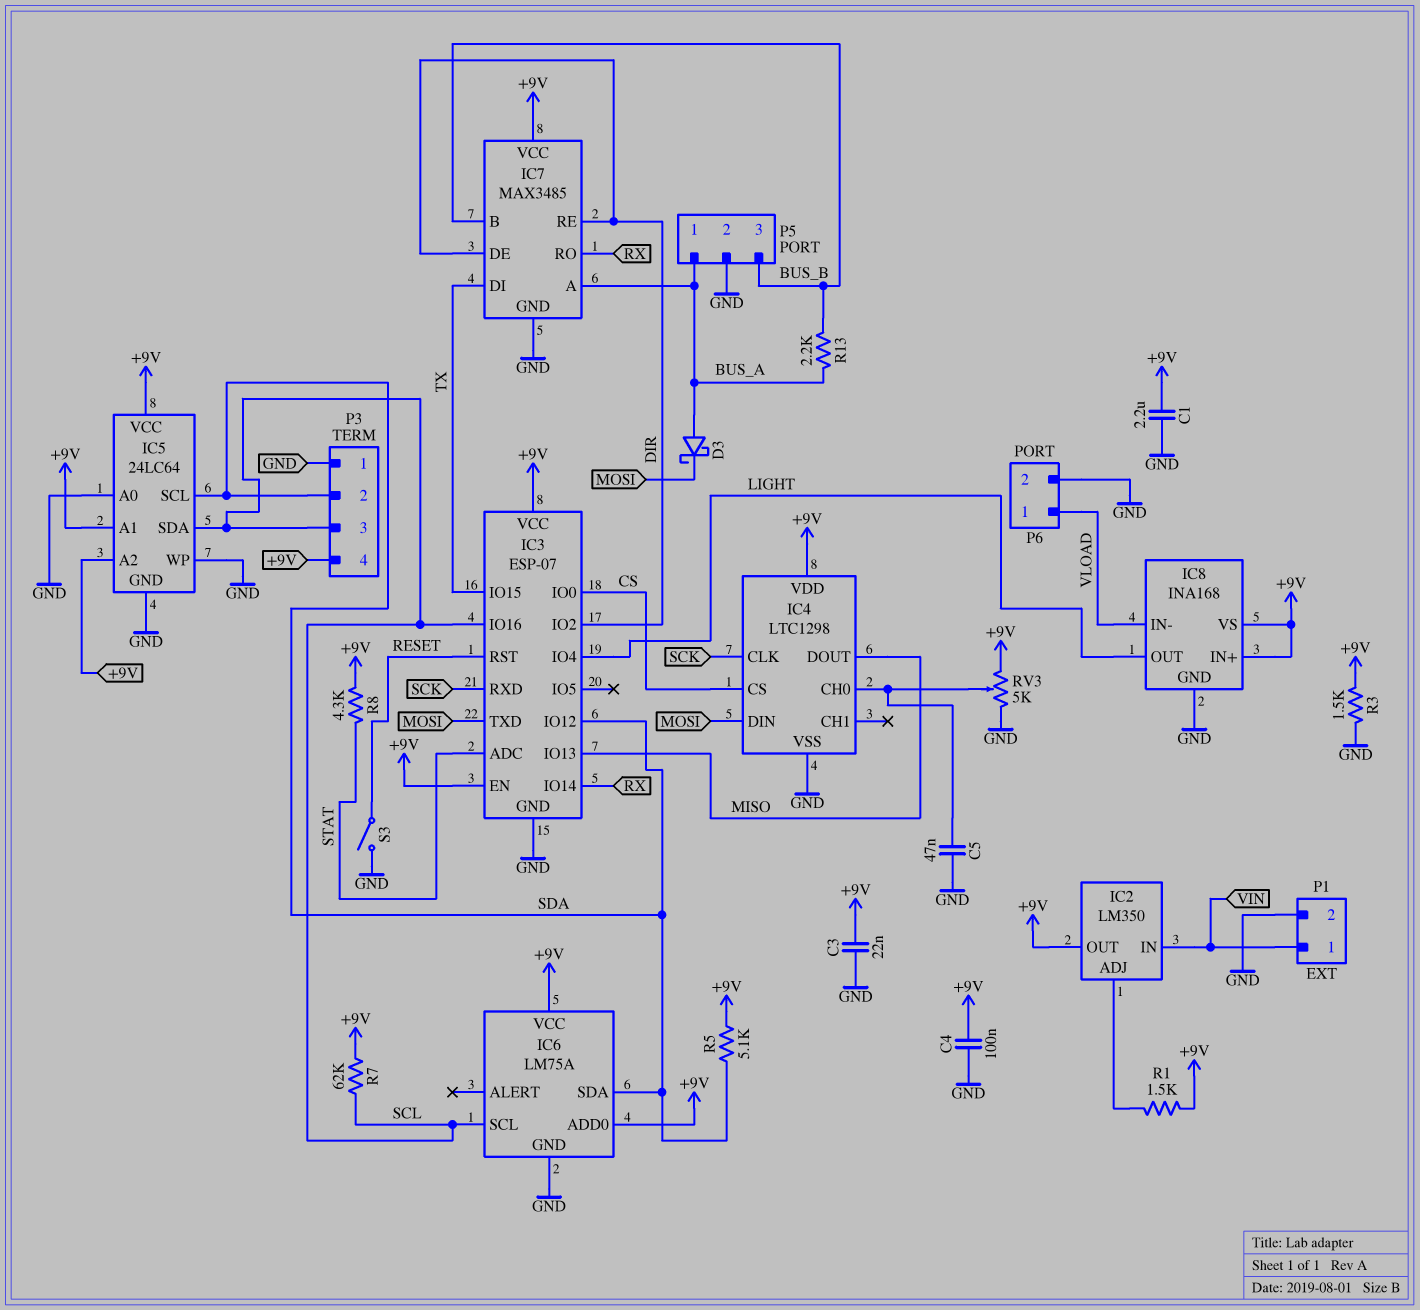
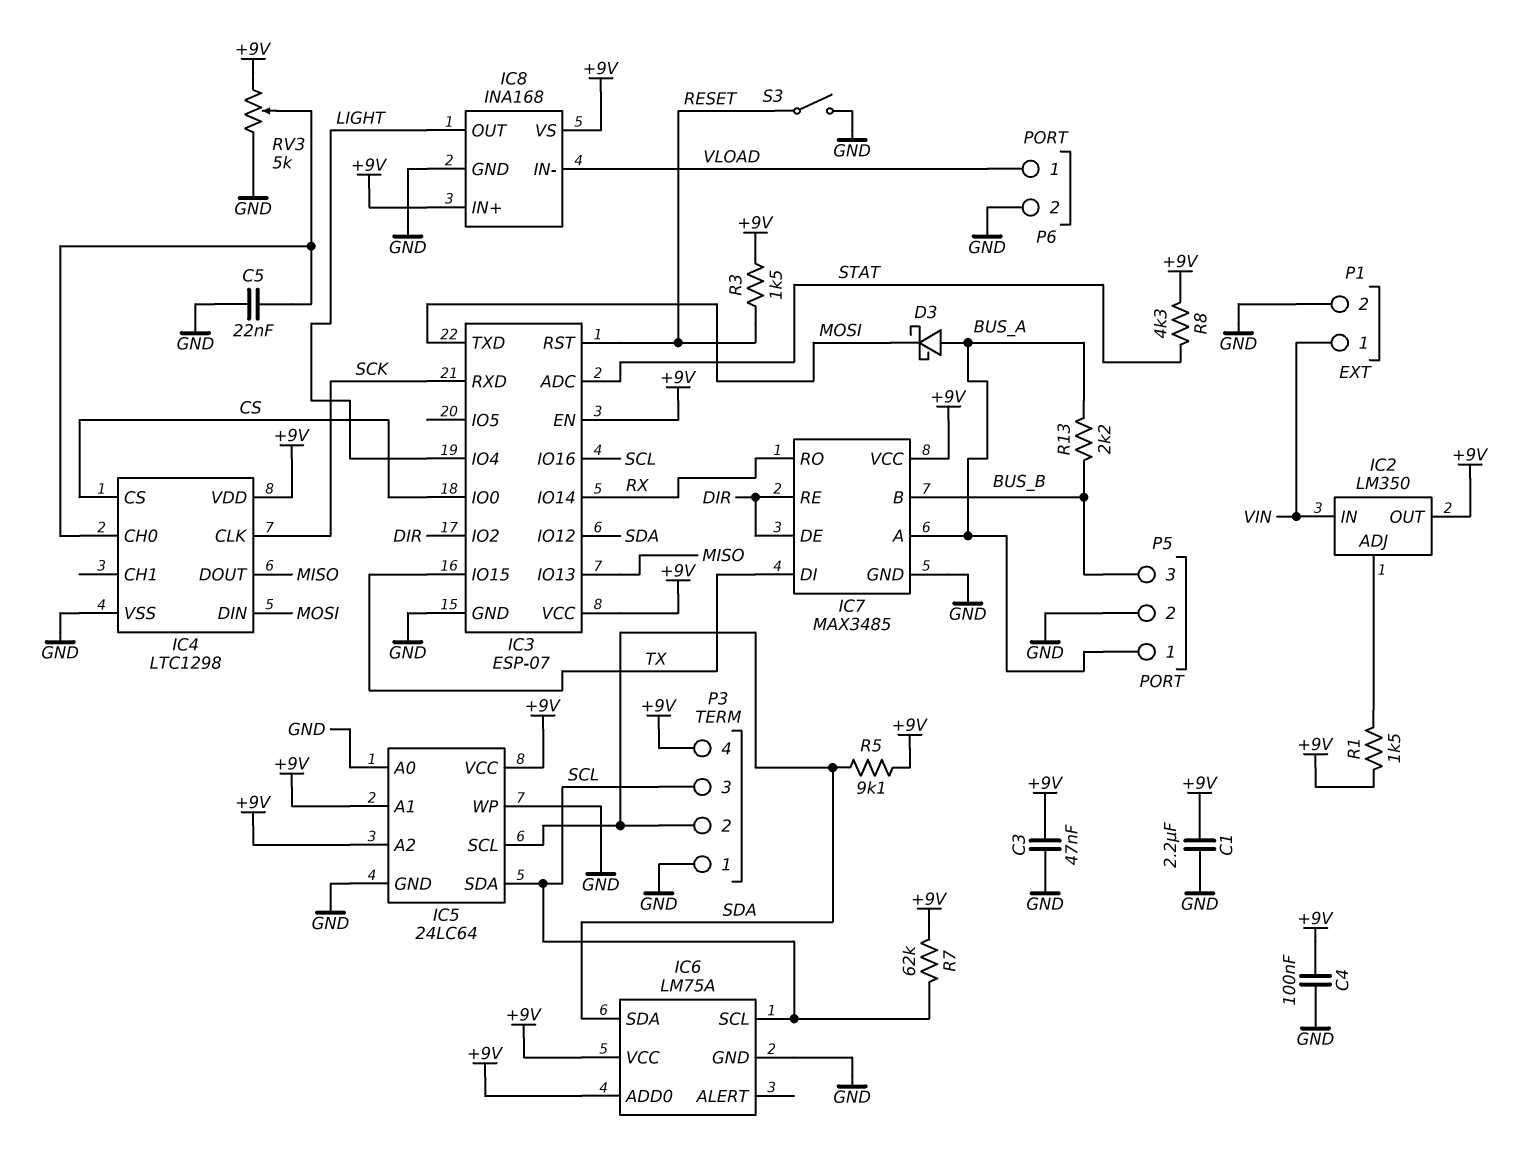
C3: 22nF (+9V, GND) -> 47nF (+9V, GND)
C5: 47nF (GND, IC4/CH0) -> 22nF (GND, IC4/CH0)
R3: 1.5k (+9V, GND) -> 1.5k (+9V, RESET)
R5: 5.1k (+9V, SDA) -> 9.1k (+9V, SDA)

